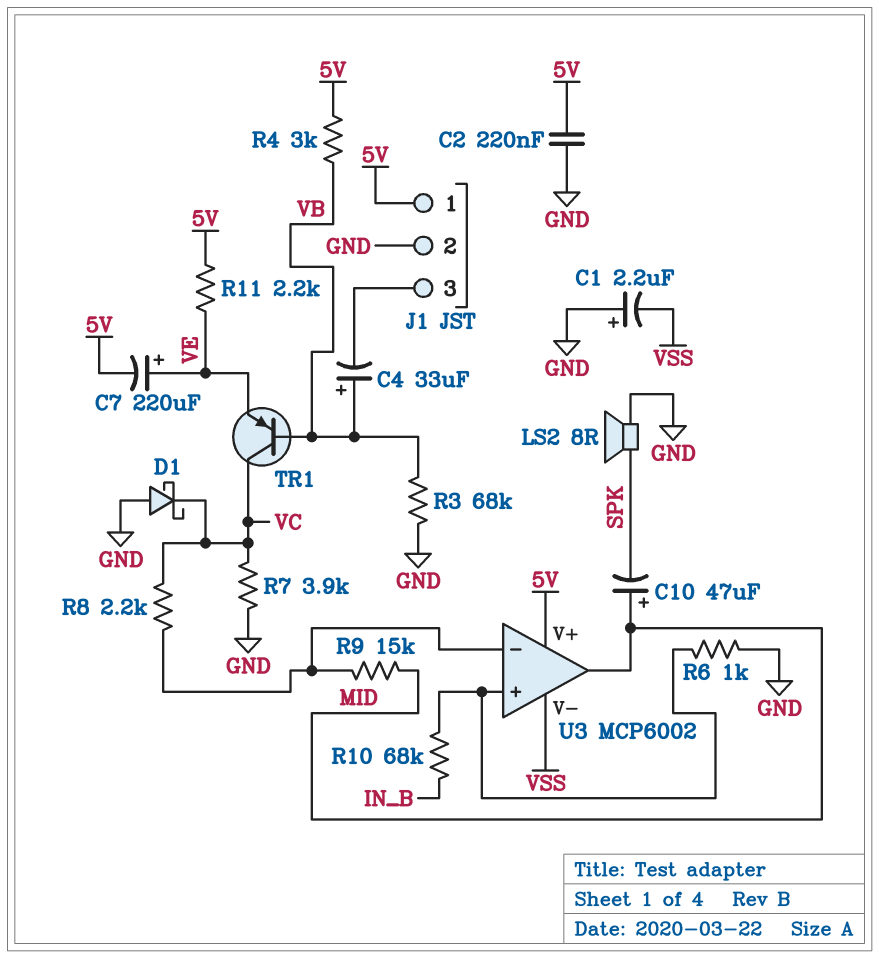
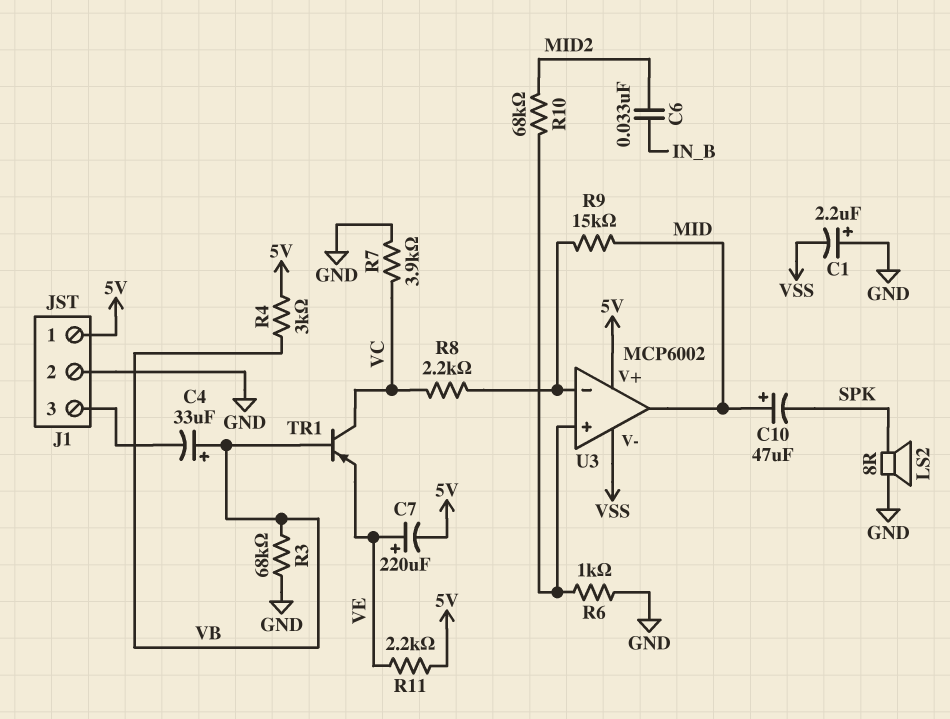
C2: 220nF (5V, GND) -> none
C6: none -> 33nF (IN_B, MID2)
D1: schottky (A GND, K VC) -> none
R10: 68k (IN_B, U3/in+) -> 68k (MID2, U3/in+)

